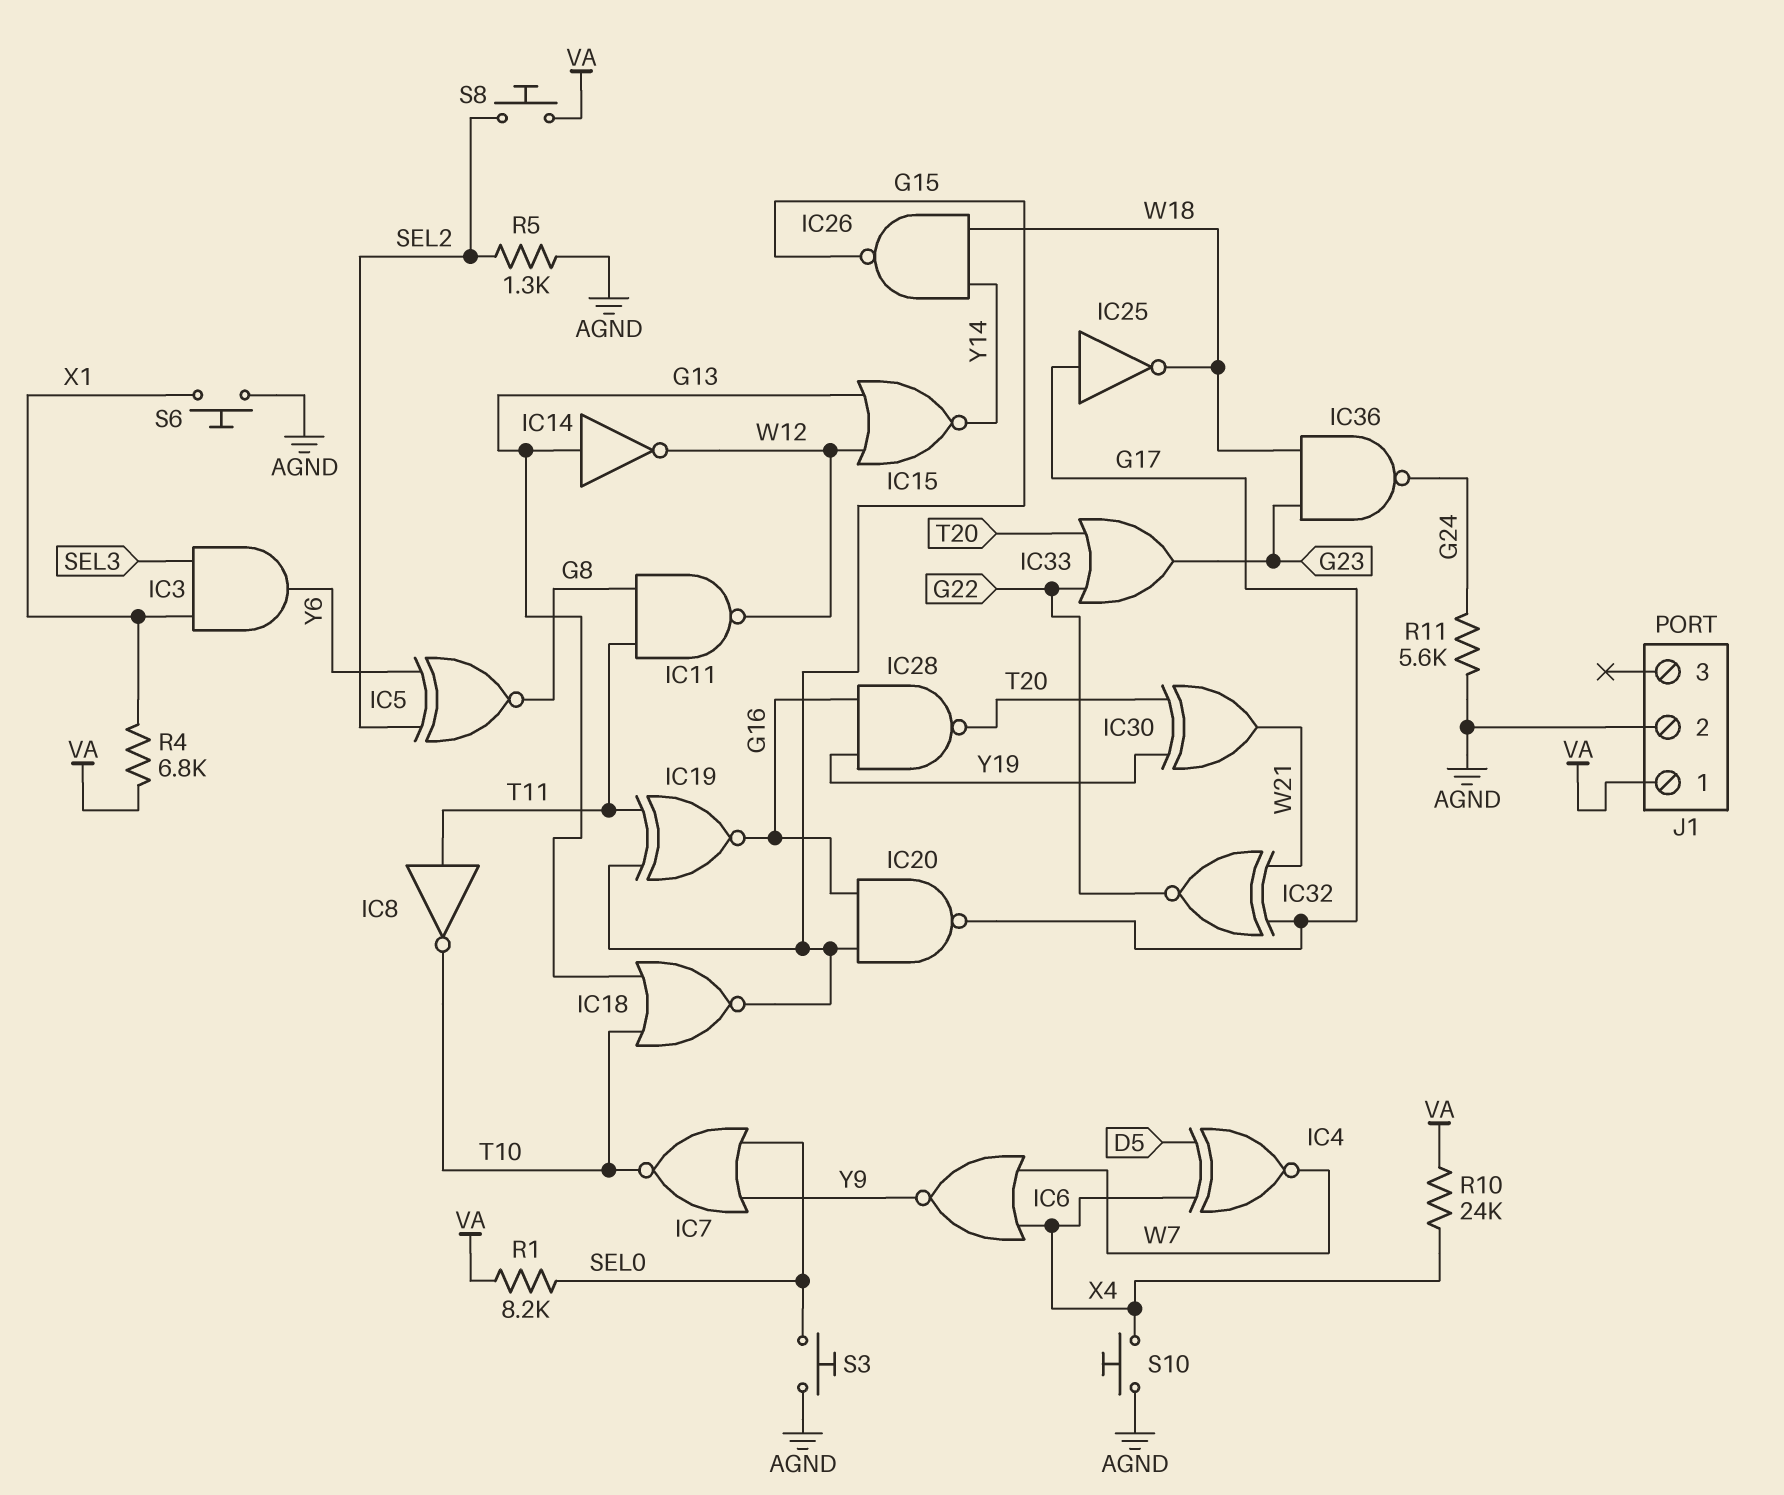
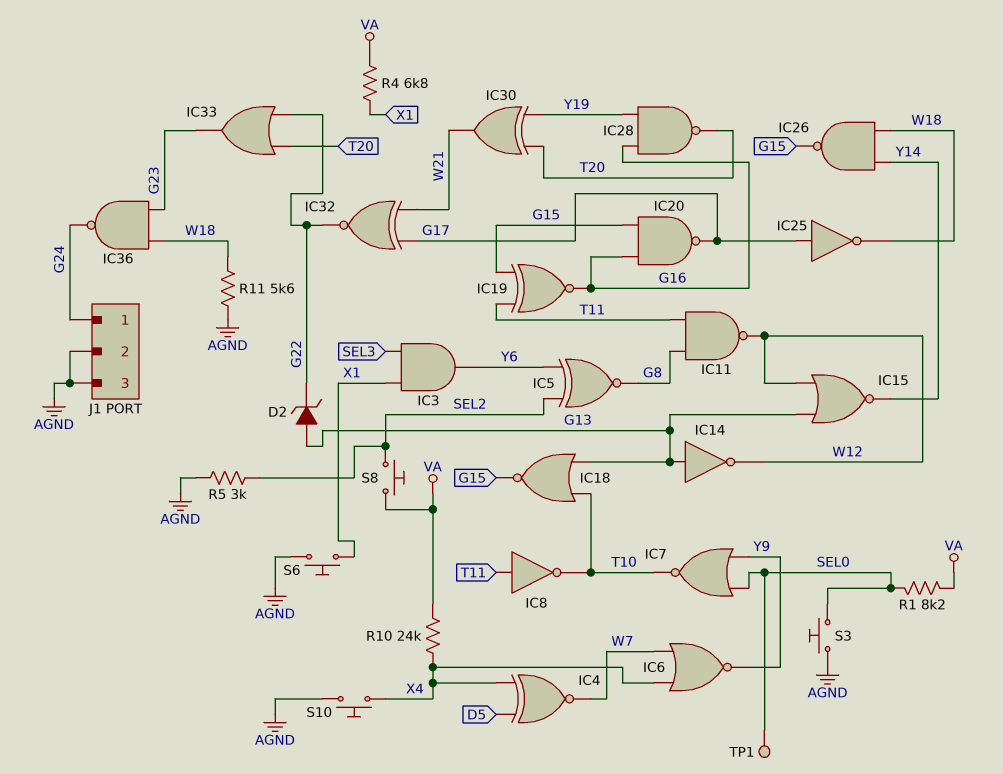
D2: none -> zener (A G13, K G22)
J1 pin 1: VA -> G24
J1 pin 3: none -> AGND
R5: 1.3k (AGND, SEL2) -> 3k (AGND, SEL2)
R11: 5.6k (AGND, G24) -> 5.6k (AGND, W18)
TP1: none -> test point (SEL0)

